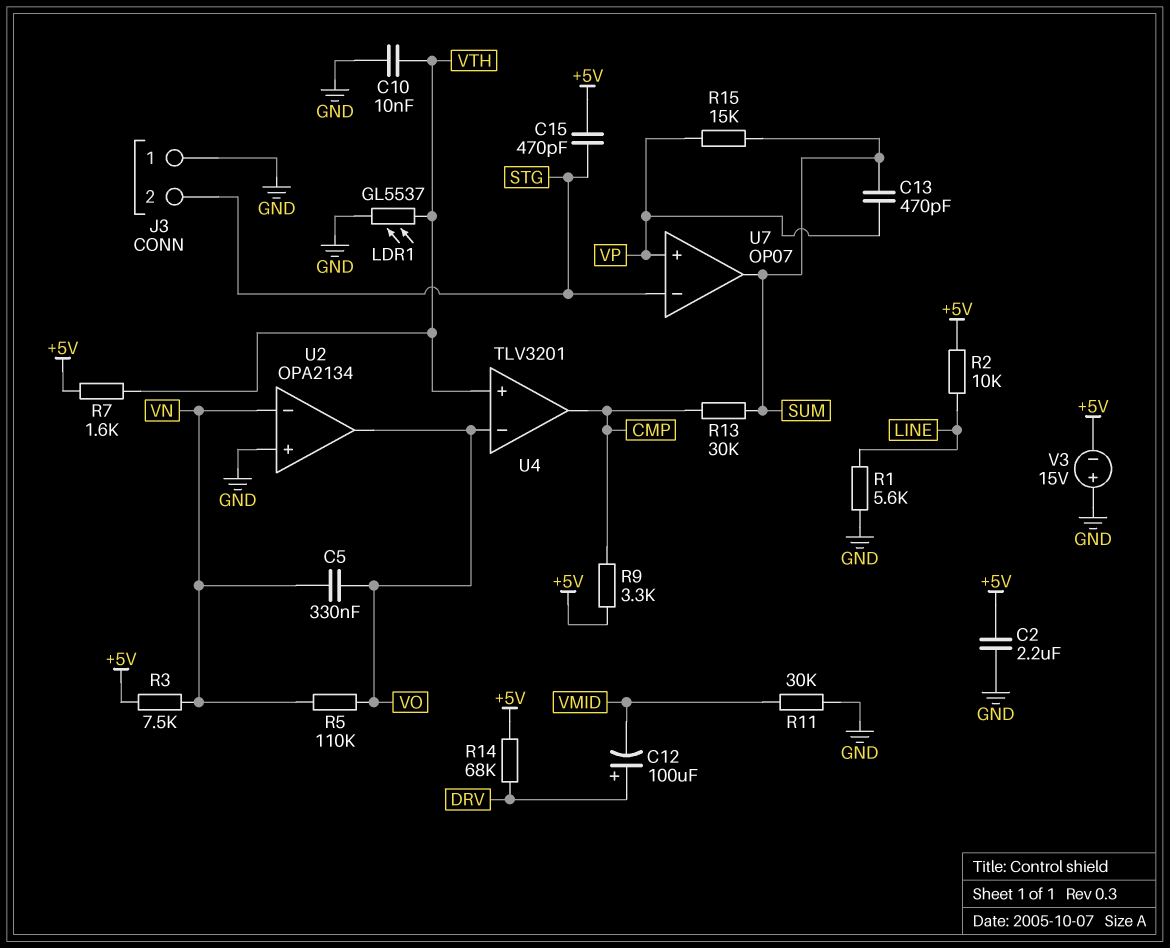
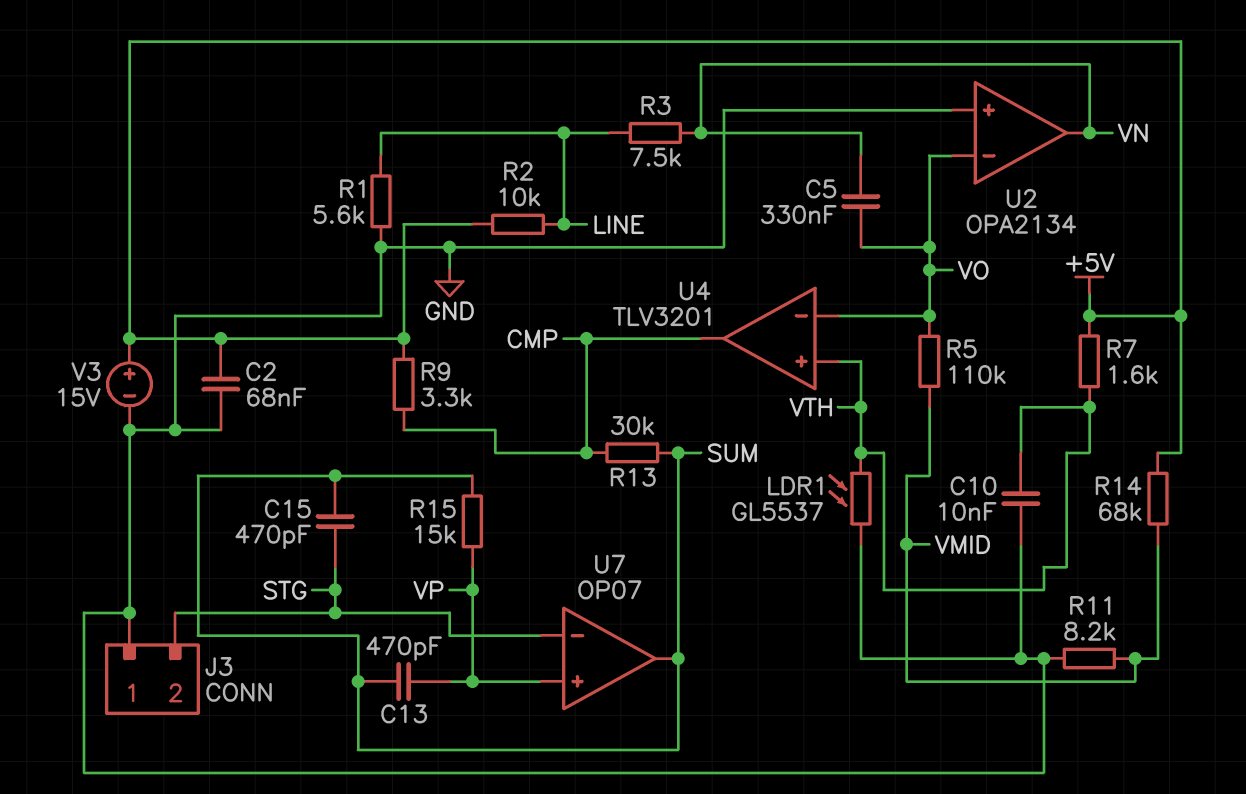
C2: 2.2uF (+5V, GND) -> 68nF (+5V, GND)
C12: 100uF (plus DRV, minus VMID) -> none
C15: 470pF (+5V, STG) -> 470pF (STG, SUM)
R3: 7.5k (+5V, VN) -> 7.5k (LINE, VN)
R5: 110k (VN, VO) -> 110k (VMID, VO)
R11: 30k (GND, VMID) -> 8.2k (GND, VMID)
R14: 68k (+5V, DRV) -> 68k (+5V, VMID)
U2 pin in-: VN -> VO
U2 pin out: VO -> VN
V3: 15V (plus GND, minus +5V) -> 15V (plus +5V, minus GND)

